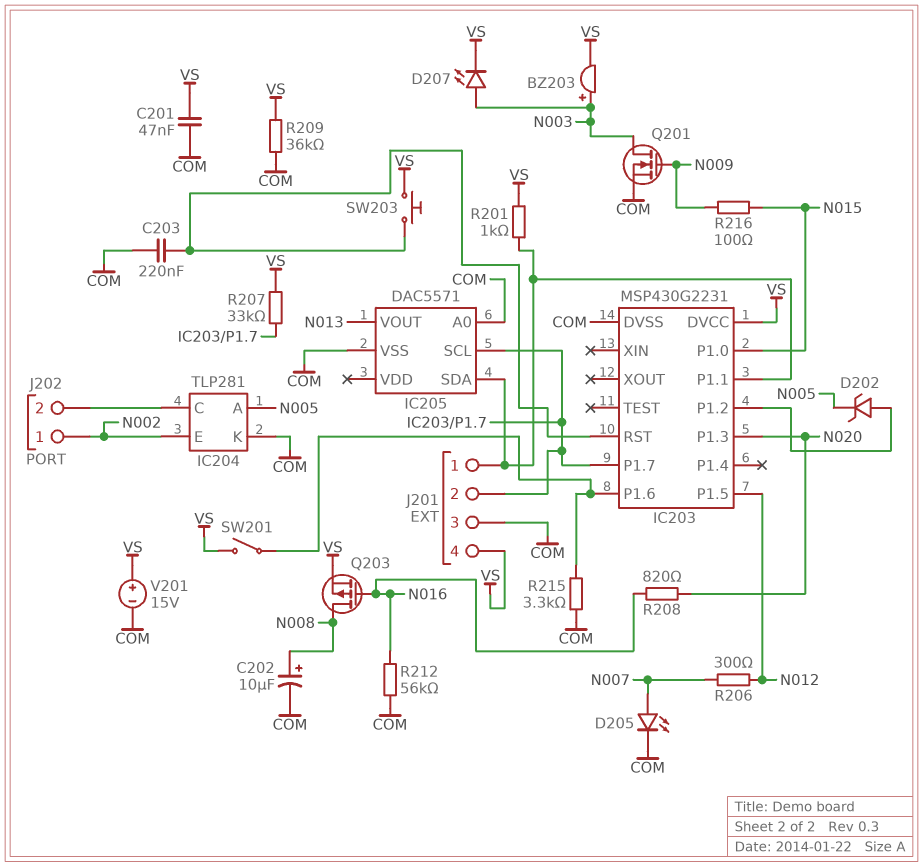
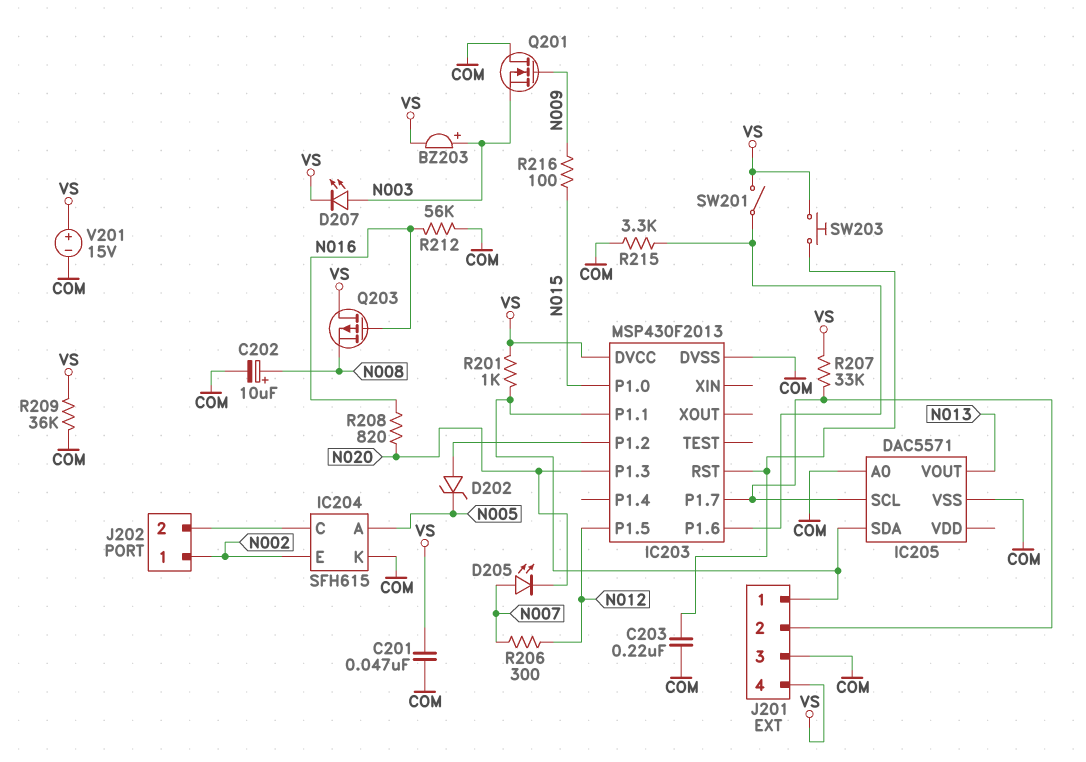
D205: LED (A N007, K COM) -> LED (A N007, K N020)
IC203: MSP430G2231 -> MSP430F2013
IC204: TLP281 -> SFH615
Q201: NMOS (G N009, D N003, S COM) -> NMOS (G N009, D COM, S N003)
Q203: PMOS (G N016, D N008, S VS) -> PMOS (G N016, D VS, S N008)

